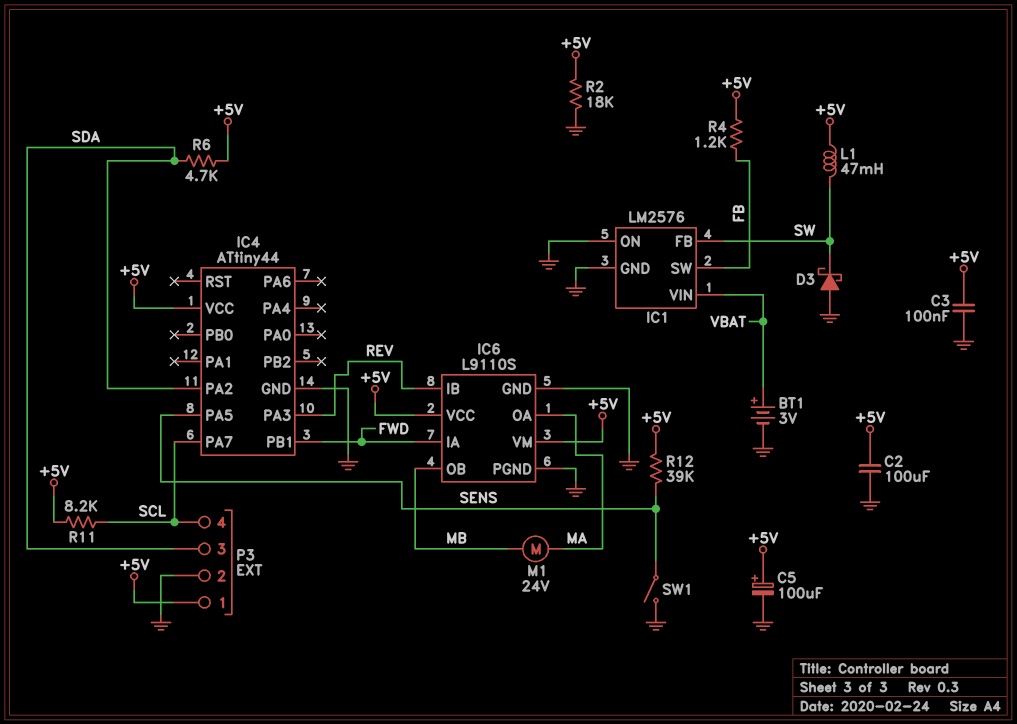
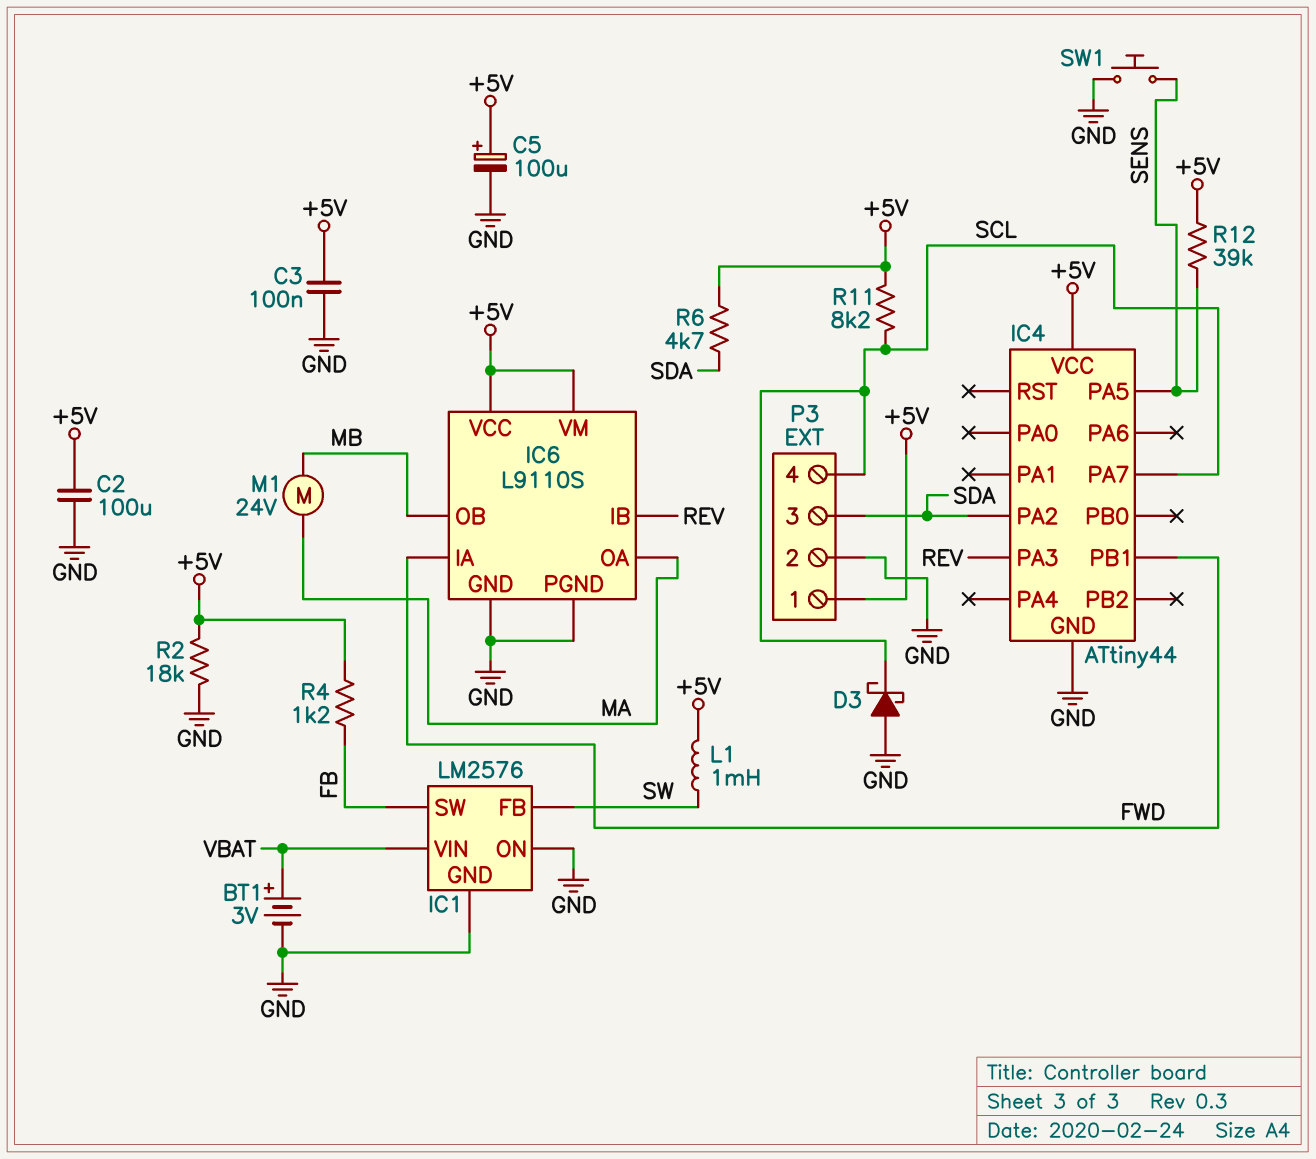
D3: schottky (A GND, K SW) -> schottky (A GND, K SCL)
L1: 47mH (+5V, SW) -> 1mH (+5V, SW)
SW1: switch (GND, SENS) -> button (GND, SENS)

